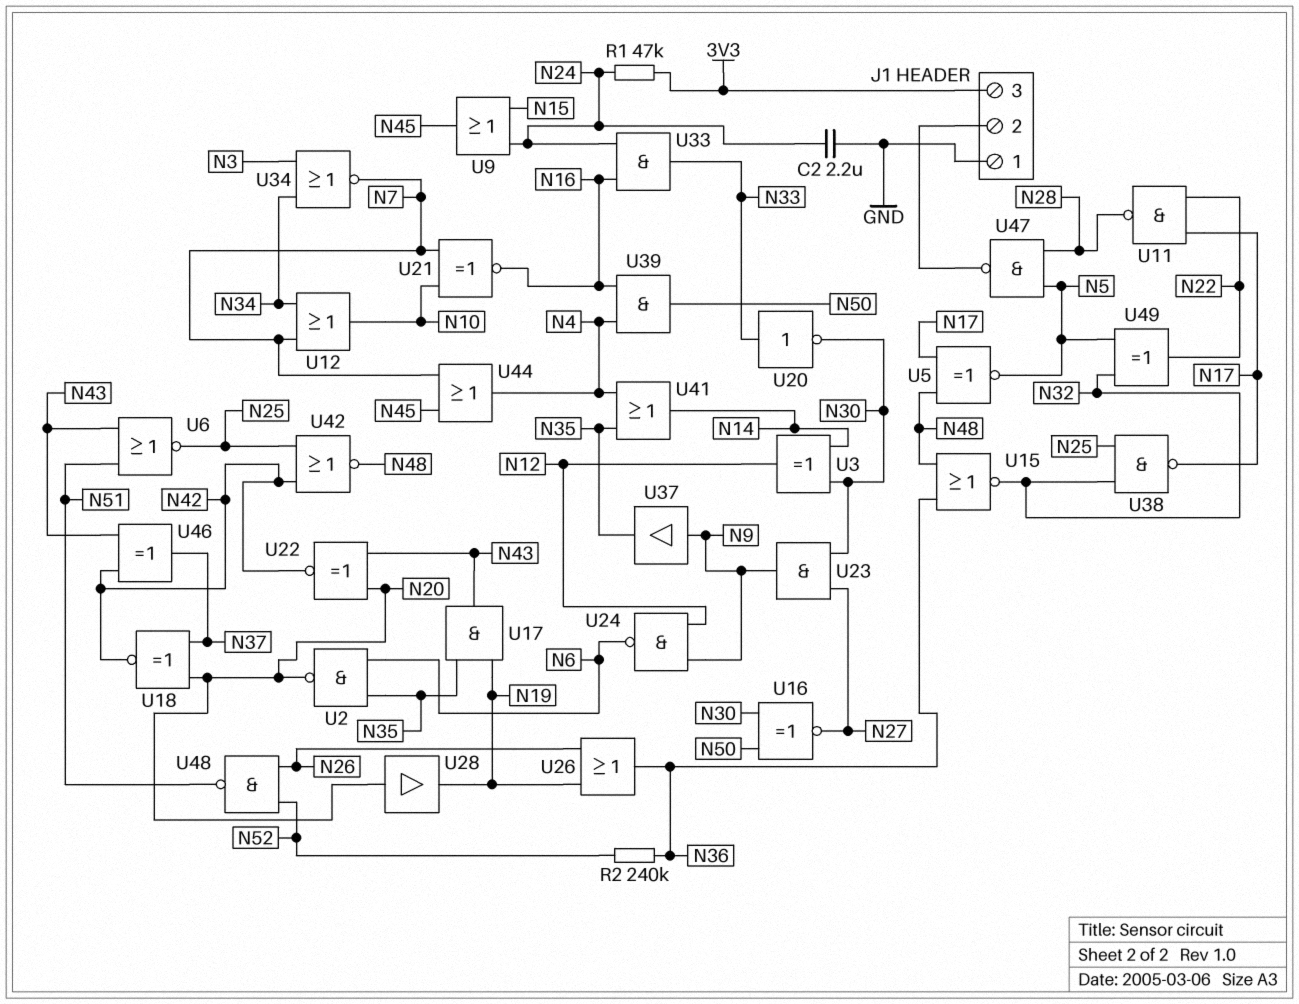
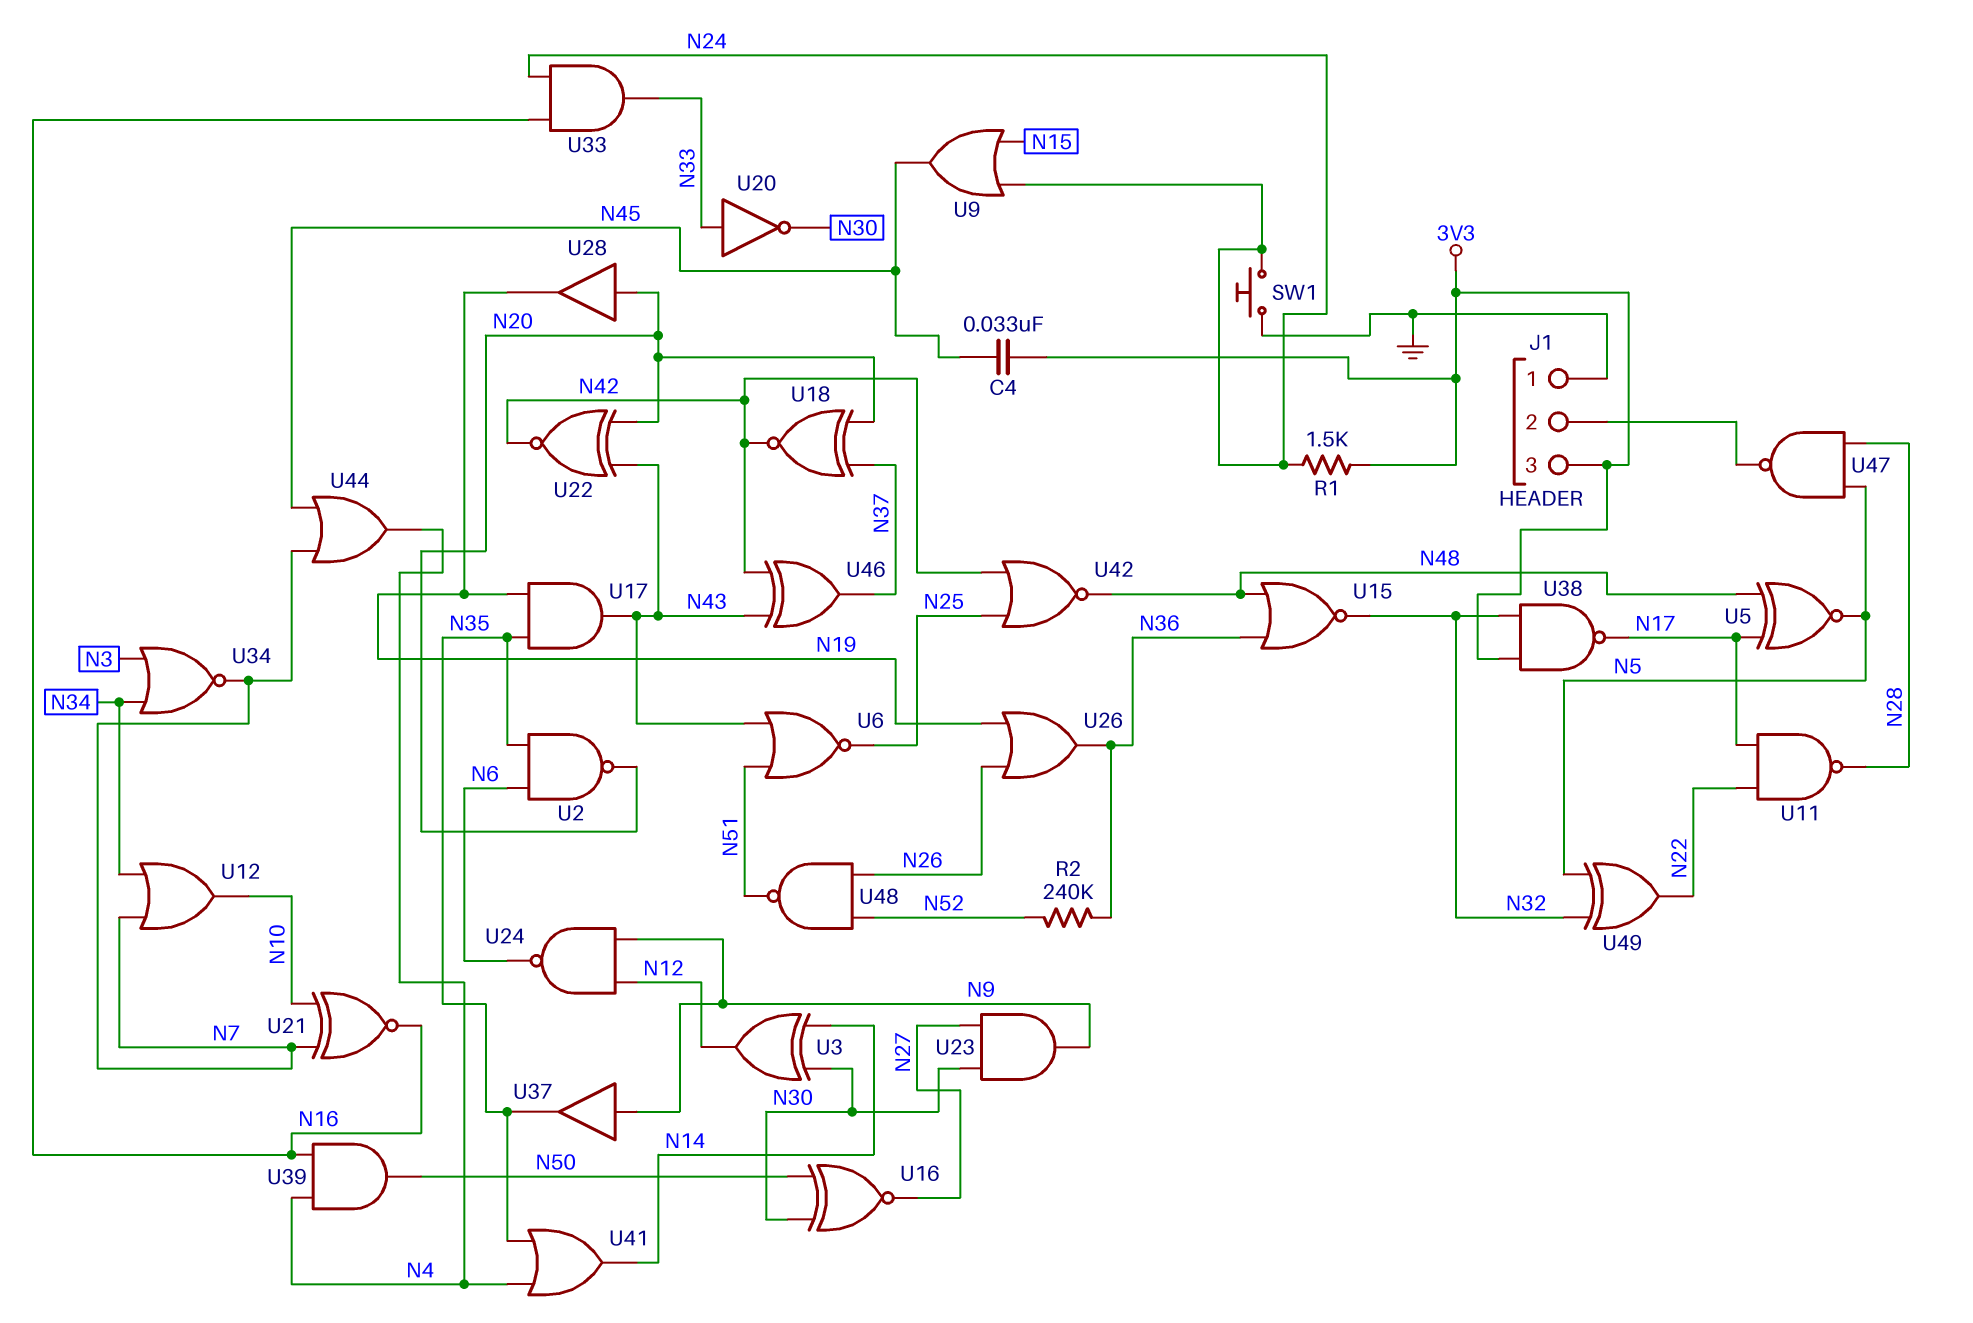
C2: 2.2uF (GND, N24) -> none
C4: none -> 33nF (3V3, N45)
R1: 47k (3V3, N24) -> 1.5k (3V3, N24)
SW1: none -> button (GND, N24)
U38: NAND (in N25, in N32, out N17) -> NAND (in 3V3, in N32, out N17)

